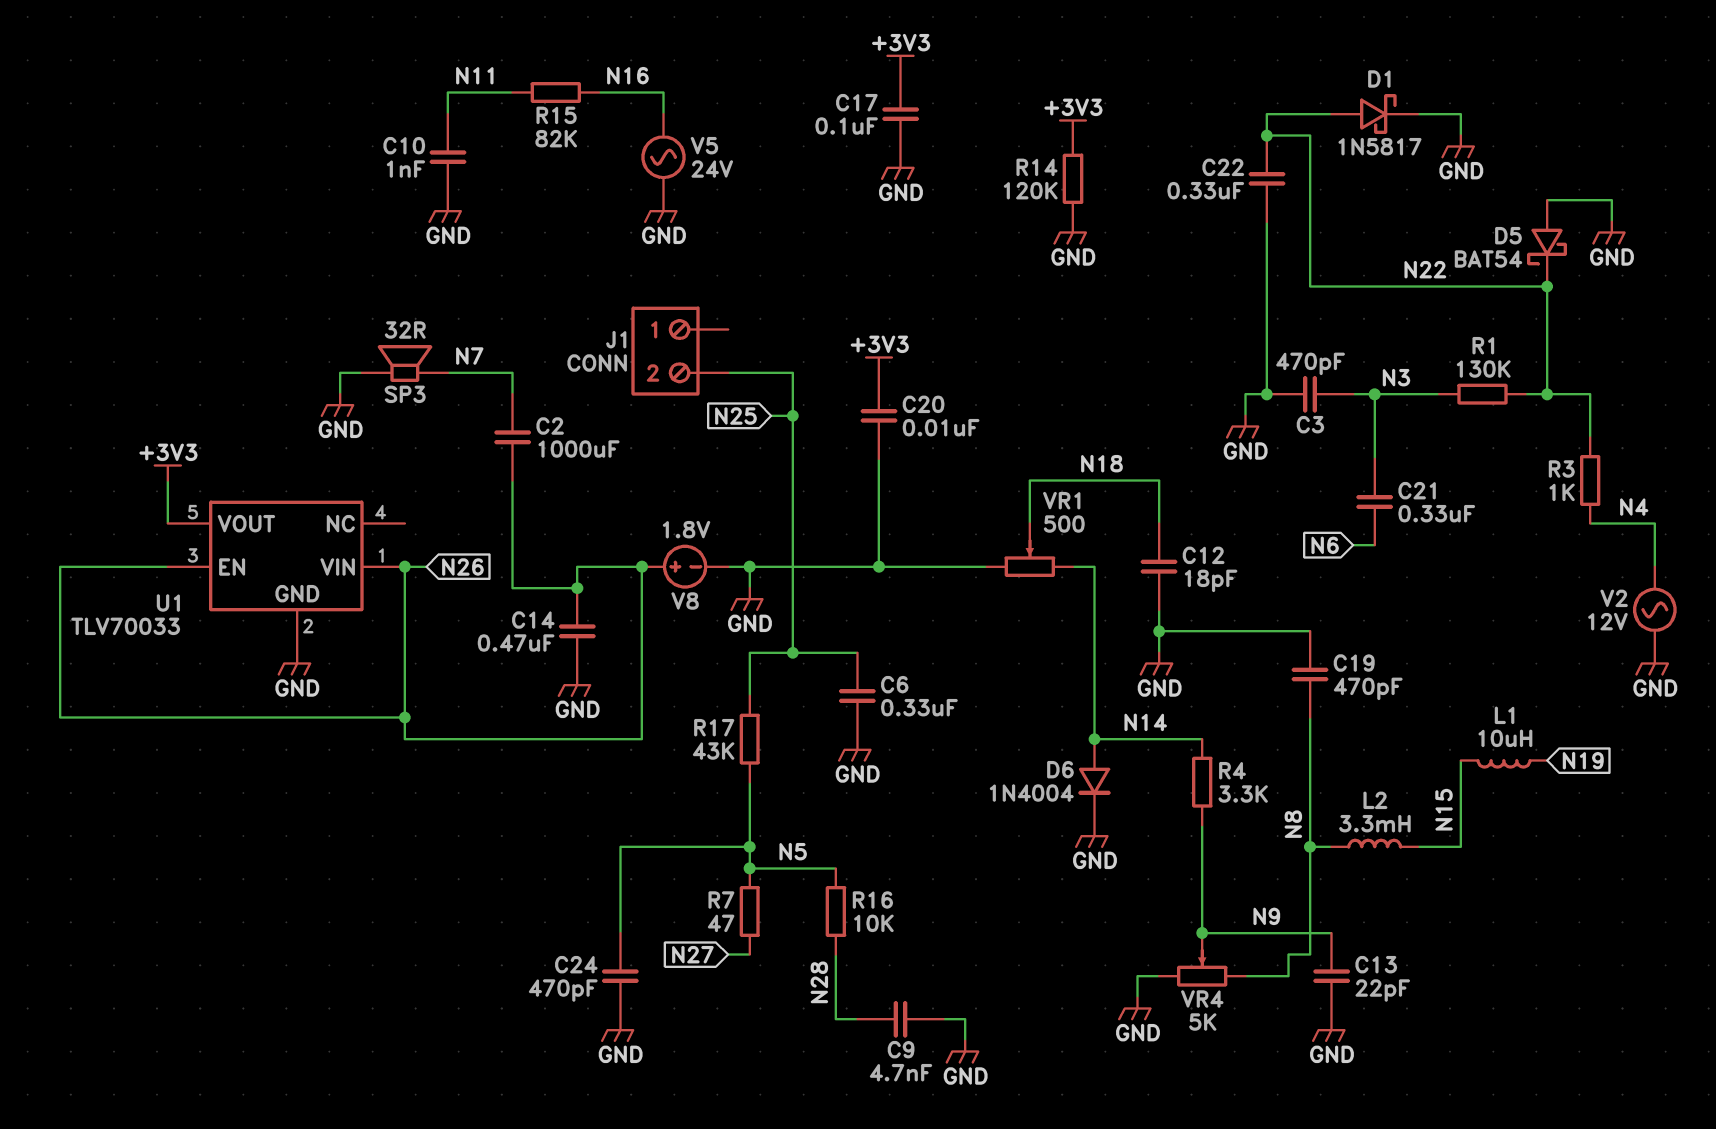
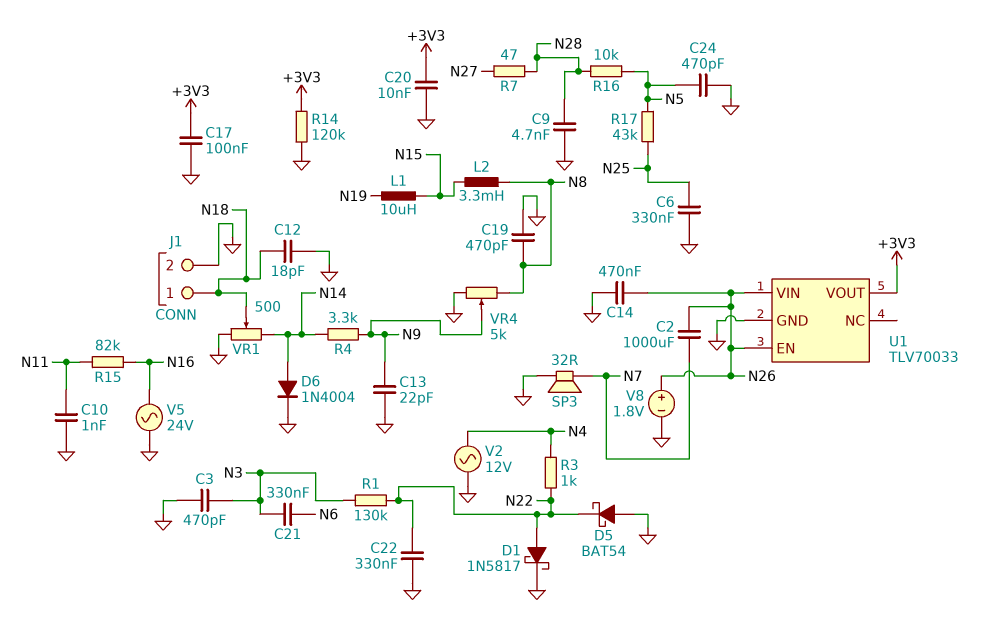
J1 pin 1: none -> N18
J1 pin 2: N25 -> GND
R7: 47 (N5, N27) -> 47 (N27, N28)

